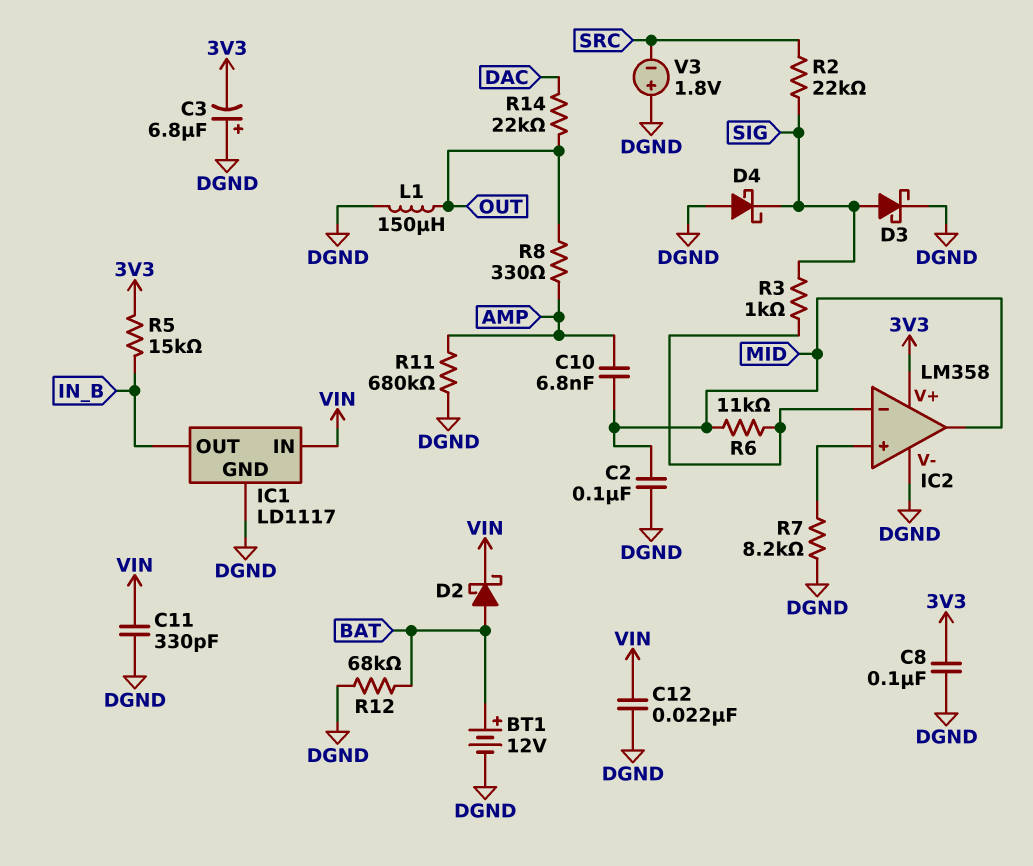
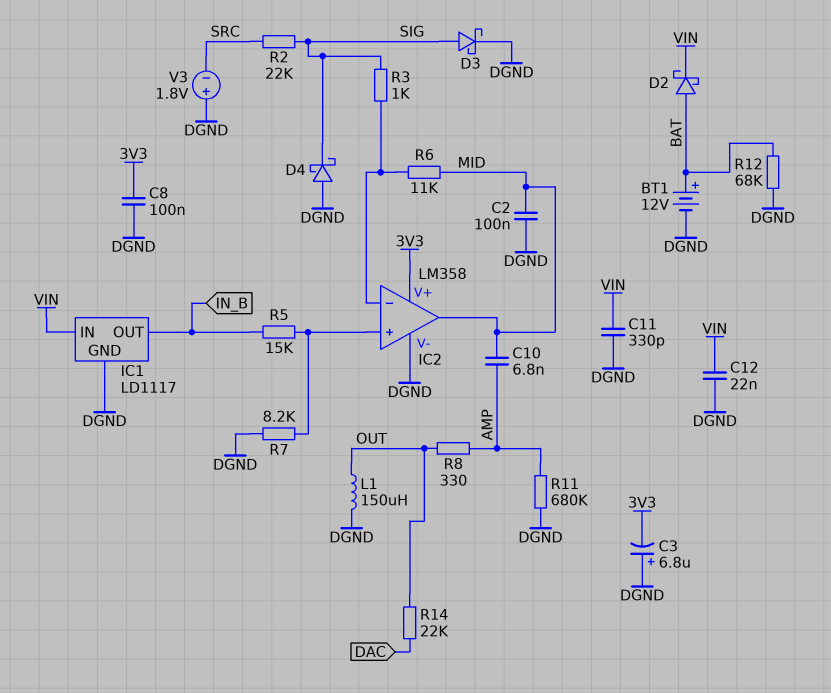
R5: 15k (3V3, IN_B) -> 15k (IC2/in+, IN_B)

